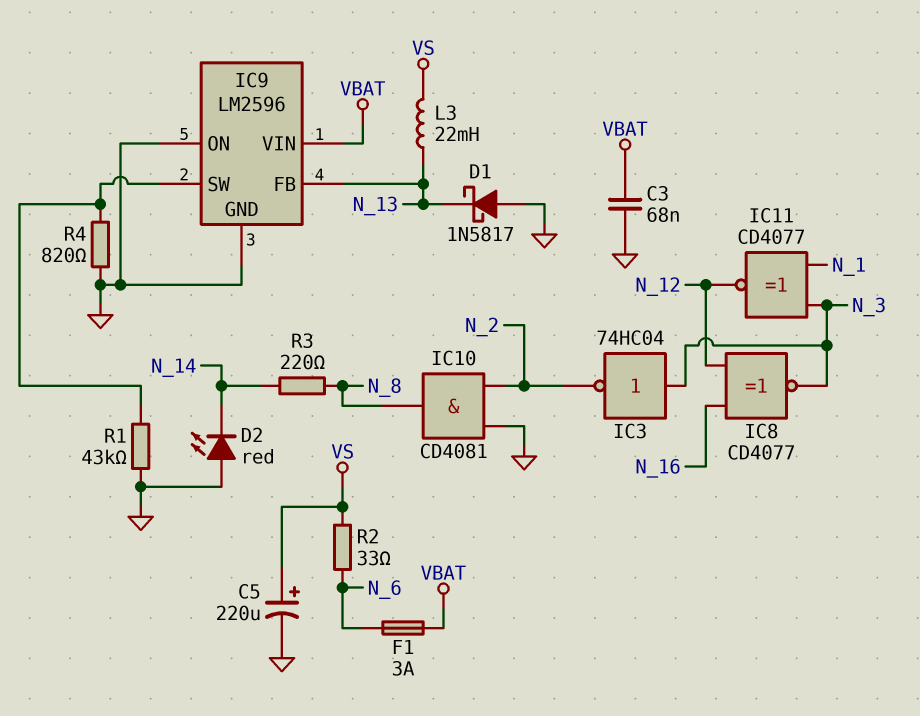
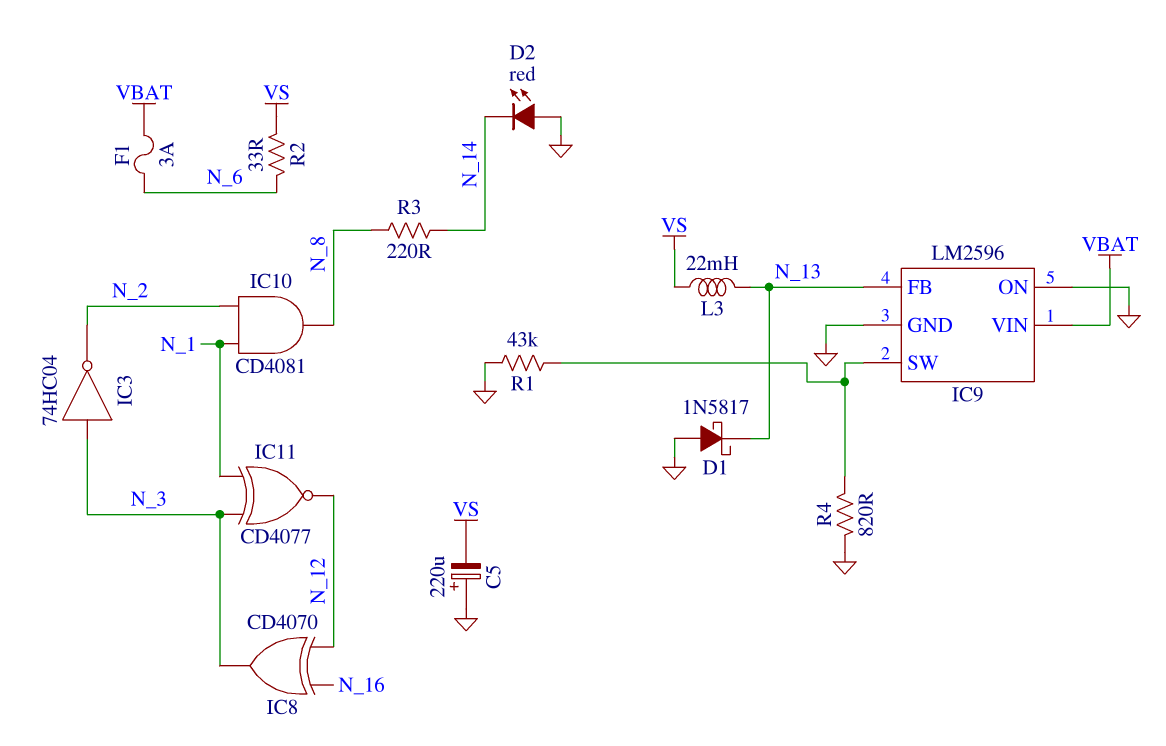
C3: 68nF (GND, VBAT) -> none
C5: 220uF (plus VS, minus GND) -> 220uF (plus GND, minus VS)
IC8: XNOR CD4077 (in N_12, in N_16, out N_3) -> XOR CD4070 (in N_12, in N_16, out N_3)
IC10: AND CD4081 (in GND, in N_2, out N_8) -> AND CD4081 (in N_1, in N_2, out N_8)

